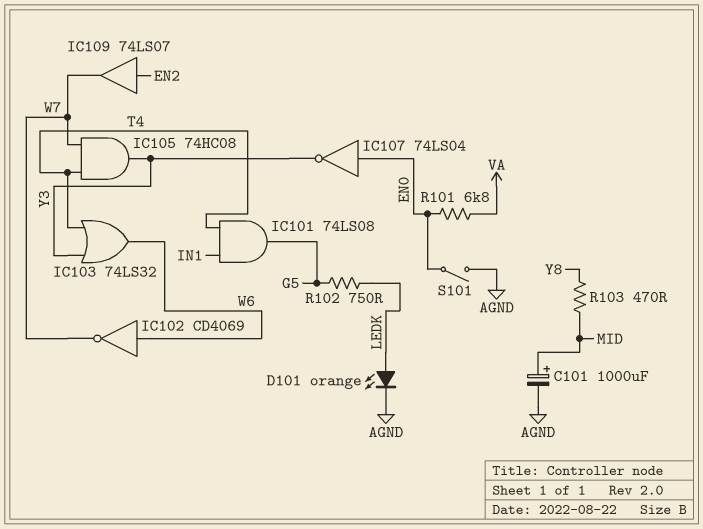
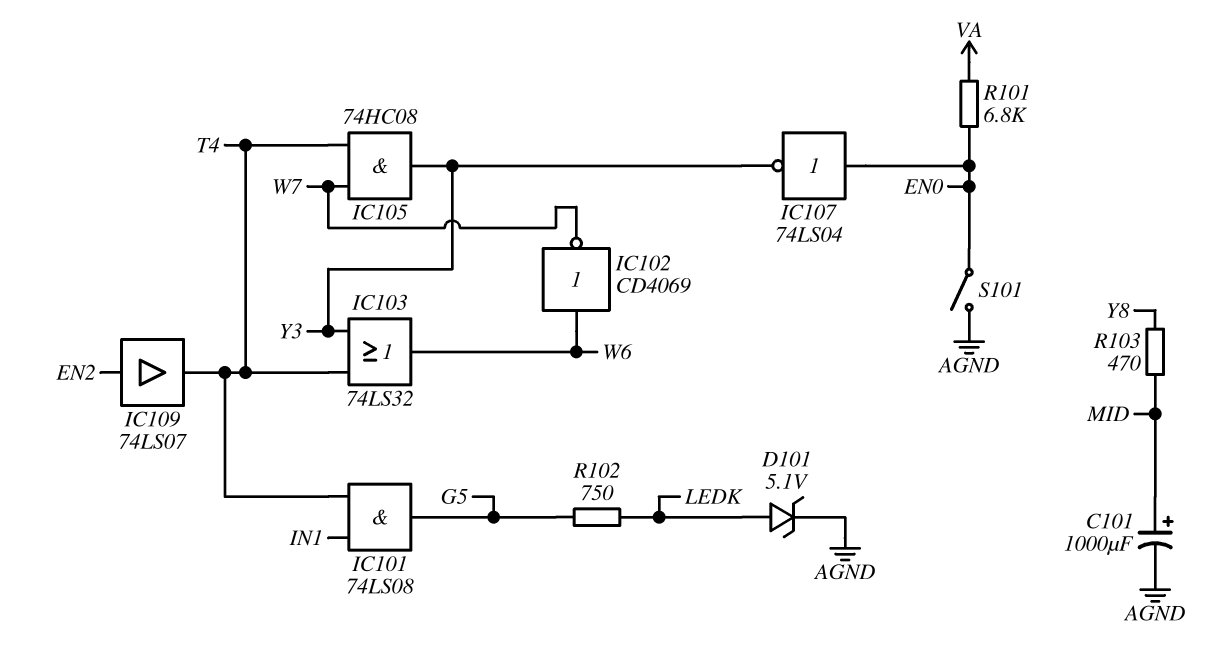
D101: LED orange (A LEDK, K AGND) -> zener 5.1V (A LEDK, K AGND)
IC109: buffer 74LS07 (in EN2, out W7) -> buffer 74LS07 (in EN2, out T4)

